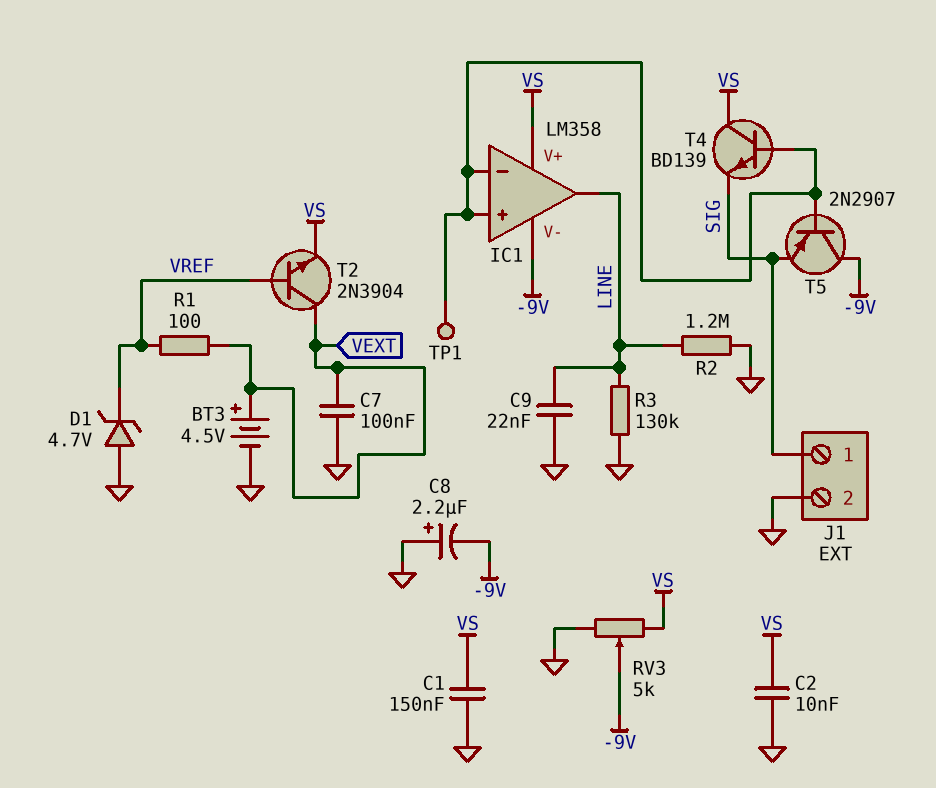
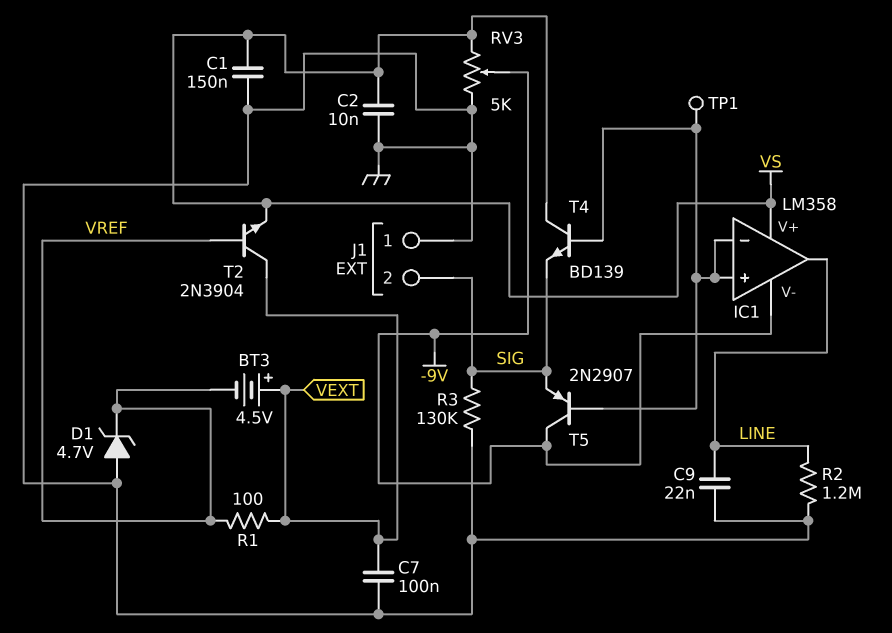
BT3: 4.5V (plus VEXT, minus GND) -> 4.5V (plus VEXT, minus VREF)
C8: 2.2uF (plus GND, minus -9V) -> none
J1 pin 1: SIG -> GND
J1 pin 2: GND -> SIG
R3: 130k (GND, LINE) -> 130k (GND, SIG)

